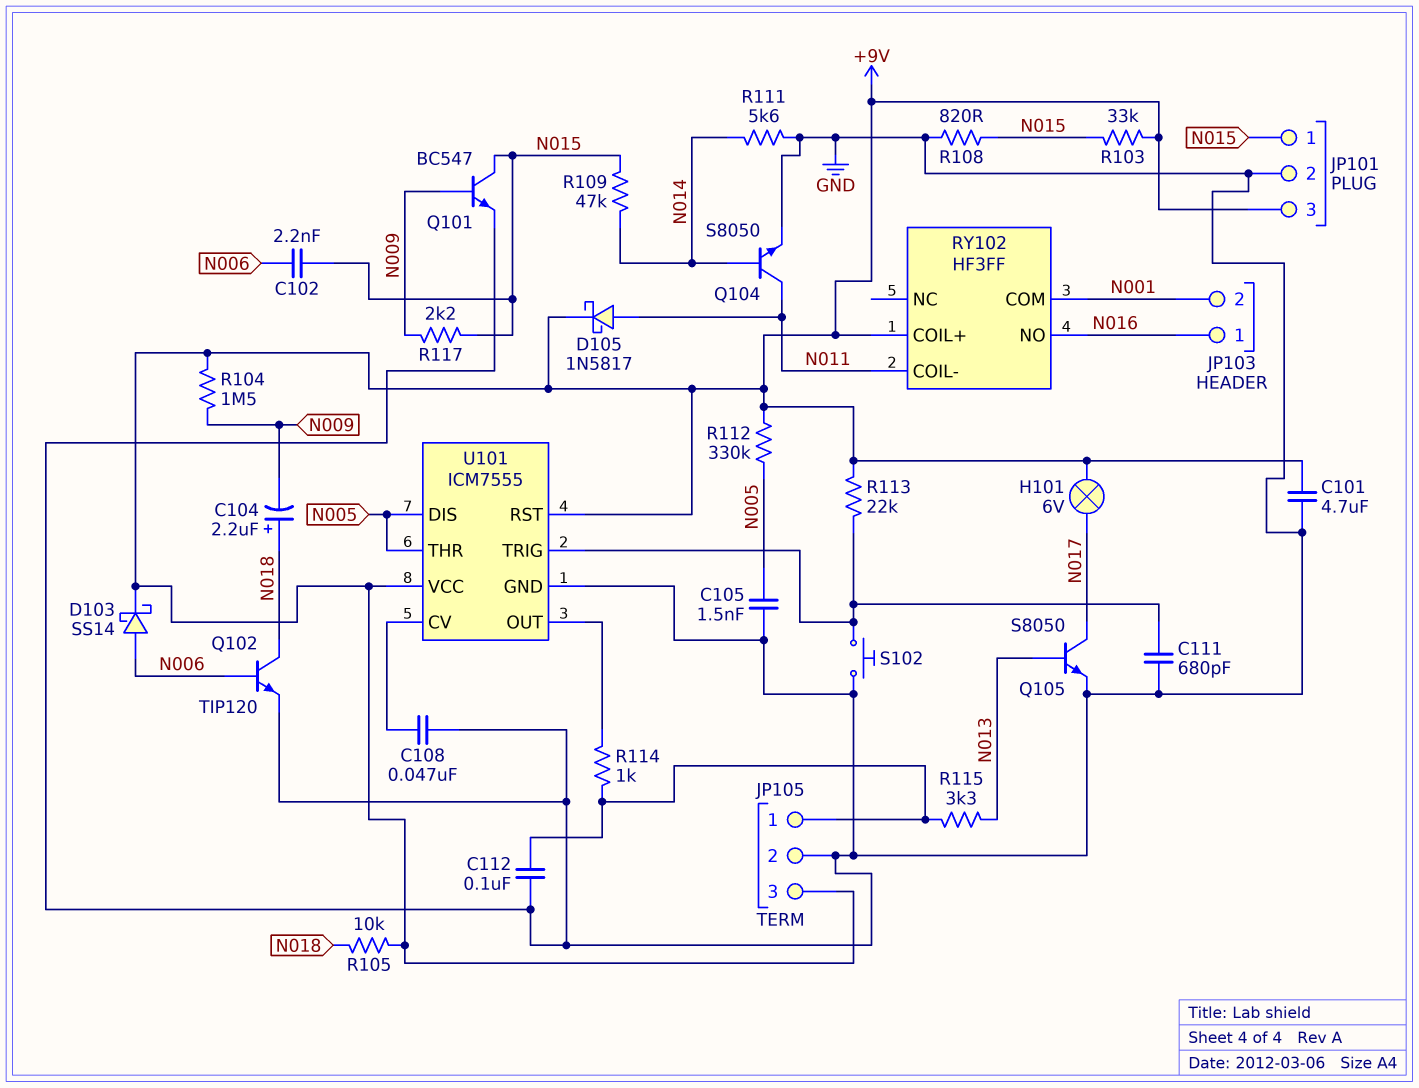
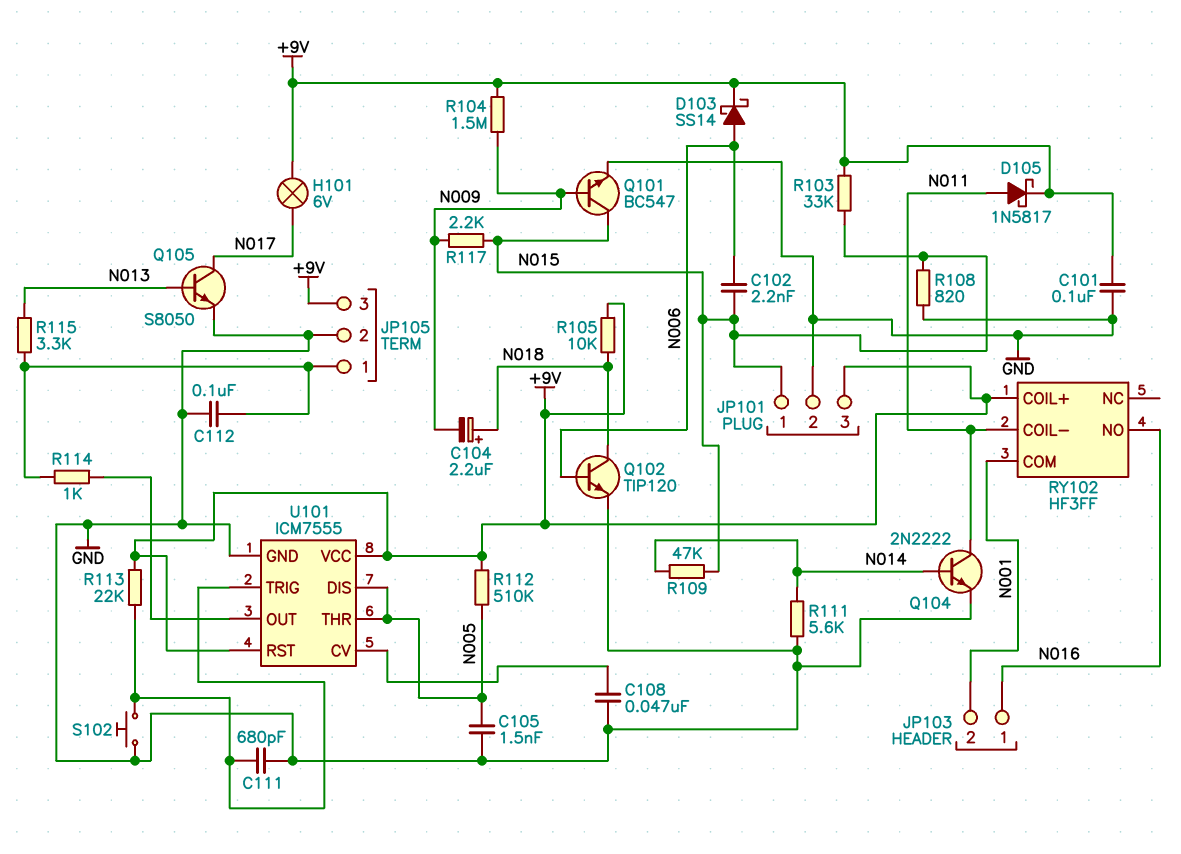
C101: 4.7uF (+9V, GND) -> 100nF (+9V, GND)
Q104: NPN S8050 (B N014, C N011, E GND) -> NPN 2N2222 (B N014, C N011, E GND)
R112: 330k (+9V, N005) -> 510k (+9V, N005)

